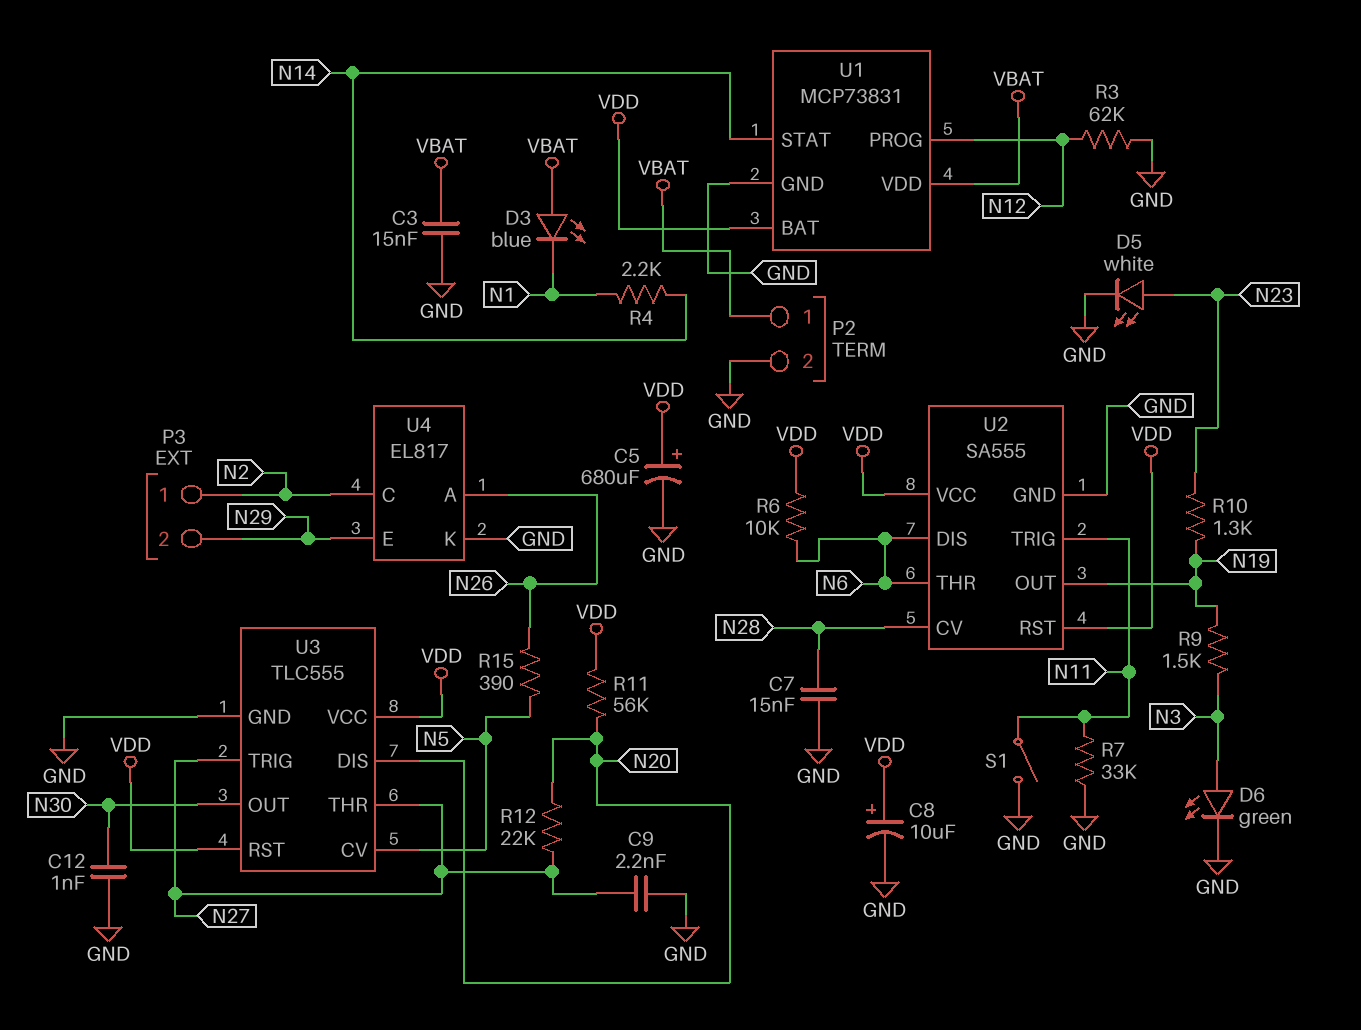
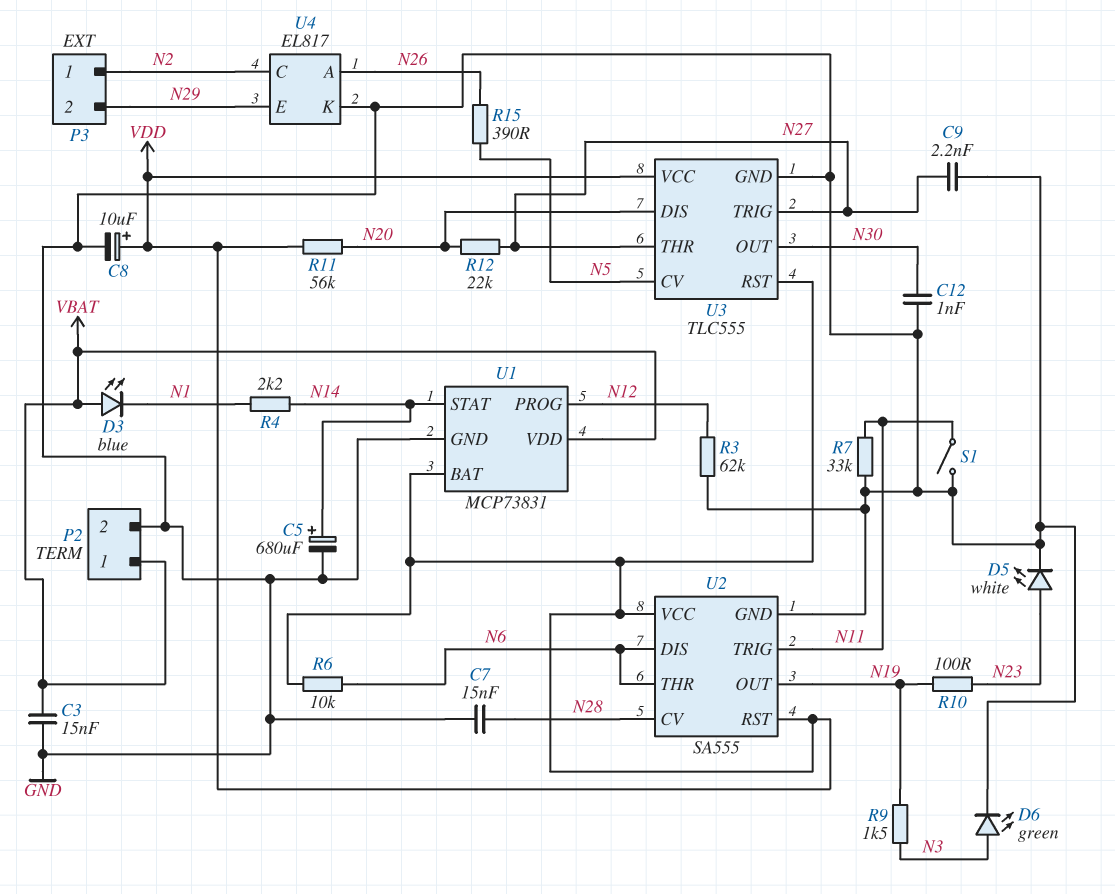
C5: 680uF (plus VDD, minus GND) -> 680uF (plus N14, minus GND)
R10: 1.3k (N19, N23) -> 100 (N19, N23)

